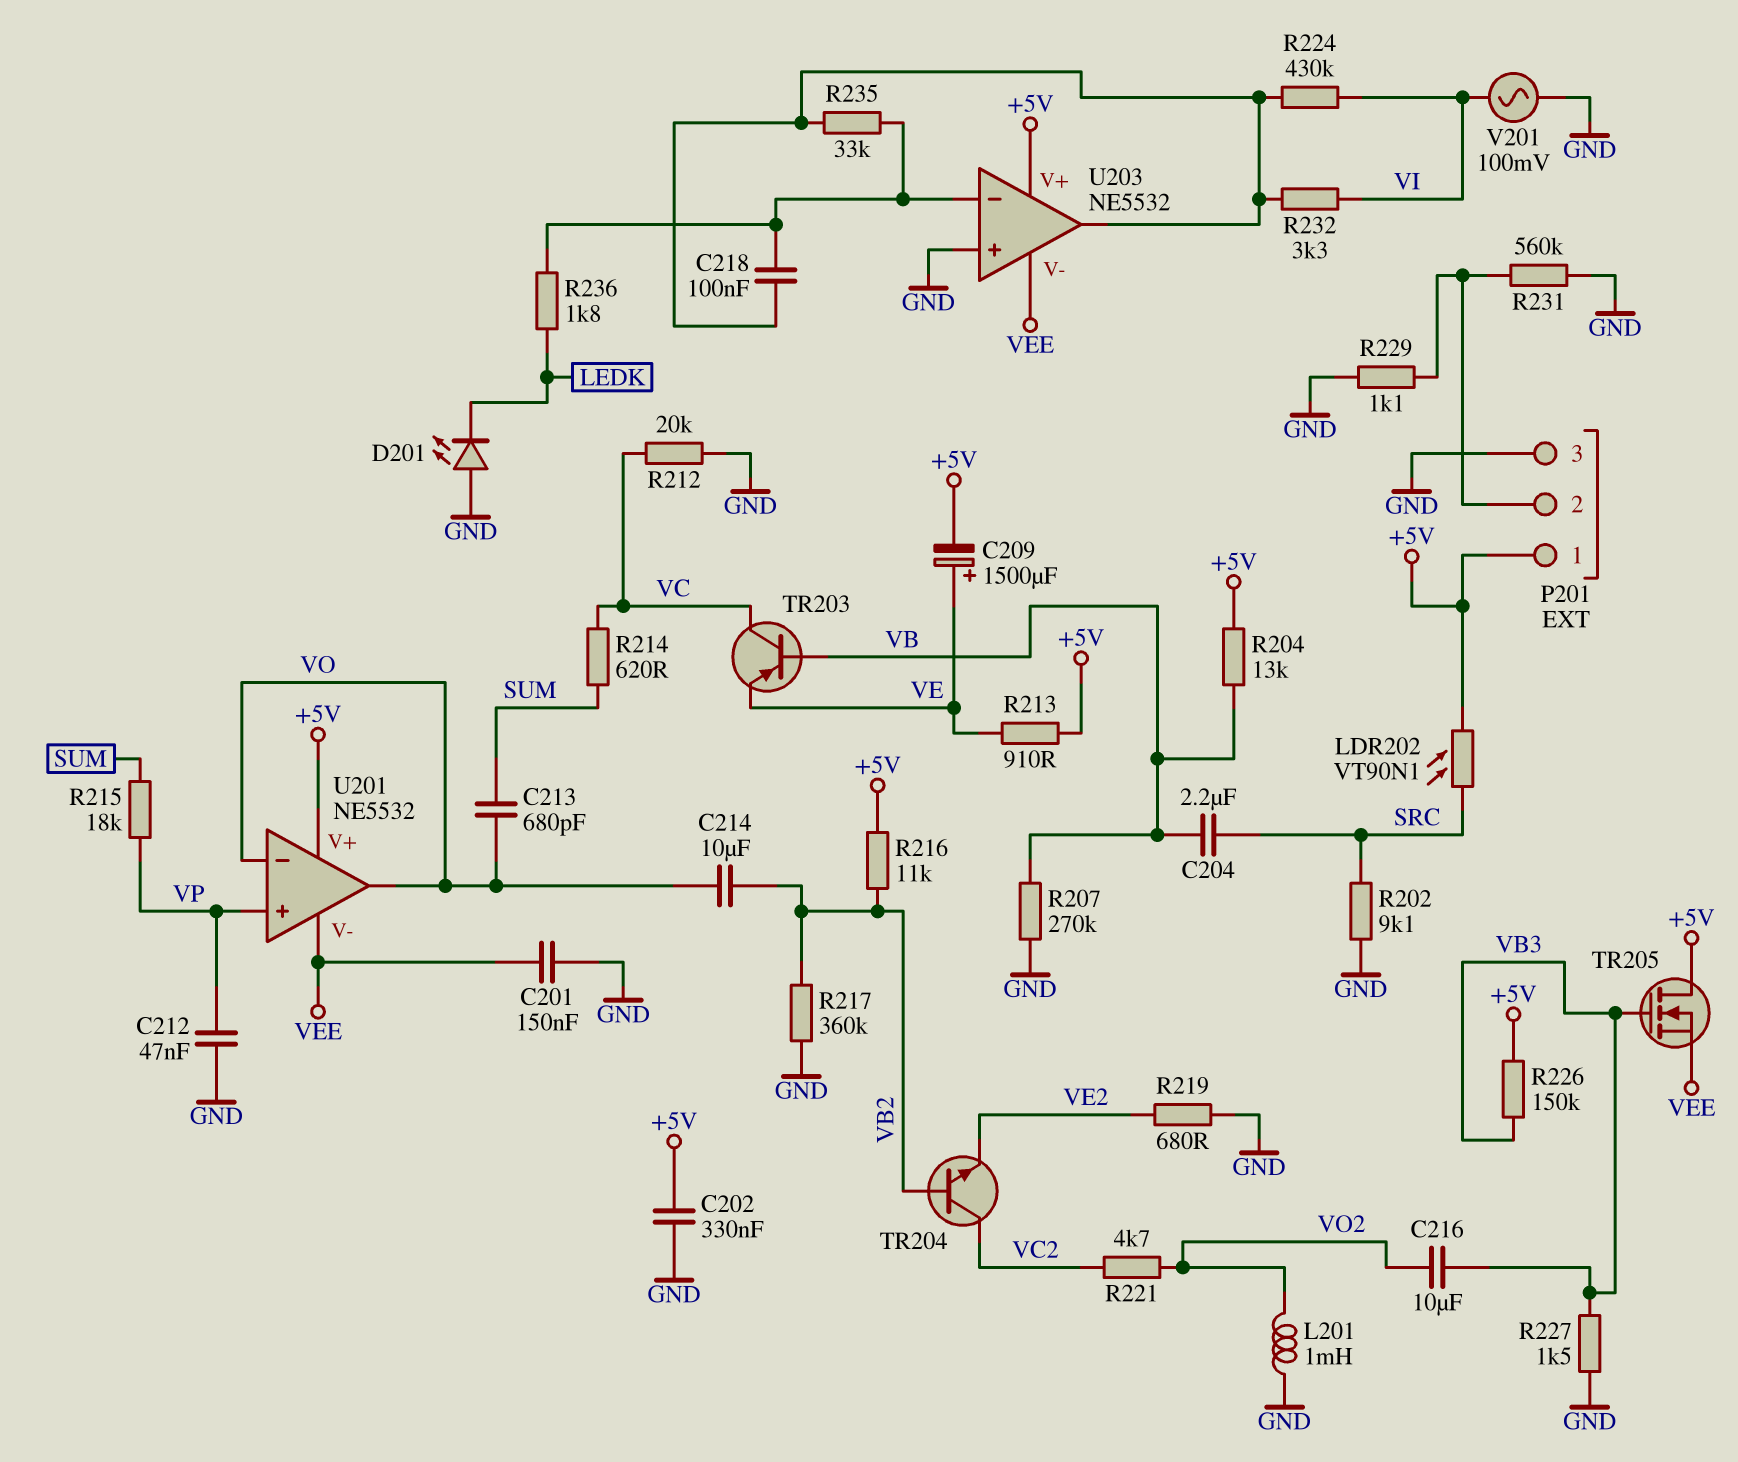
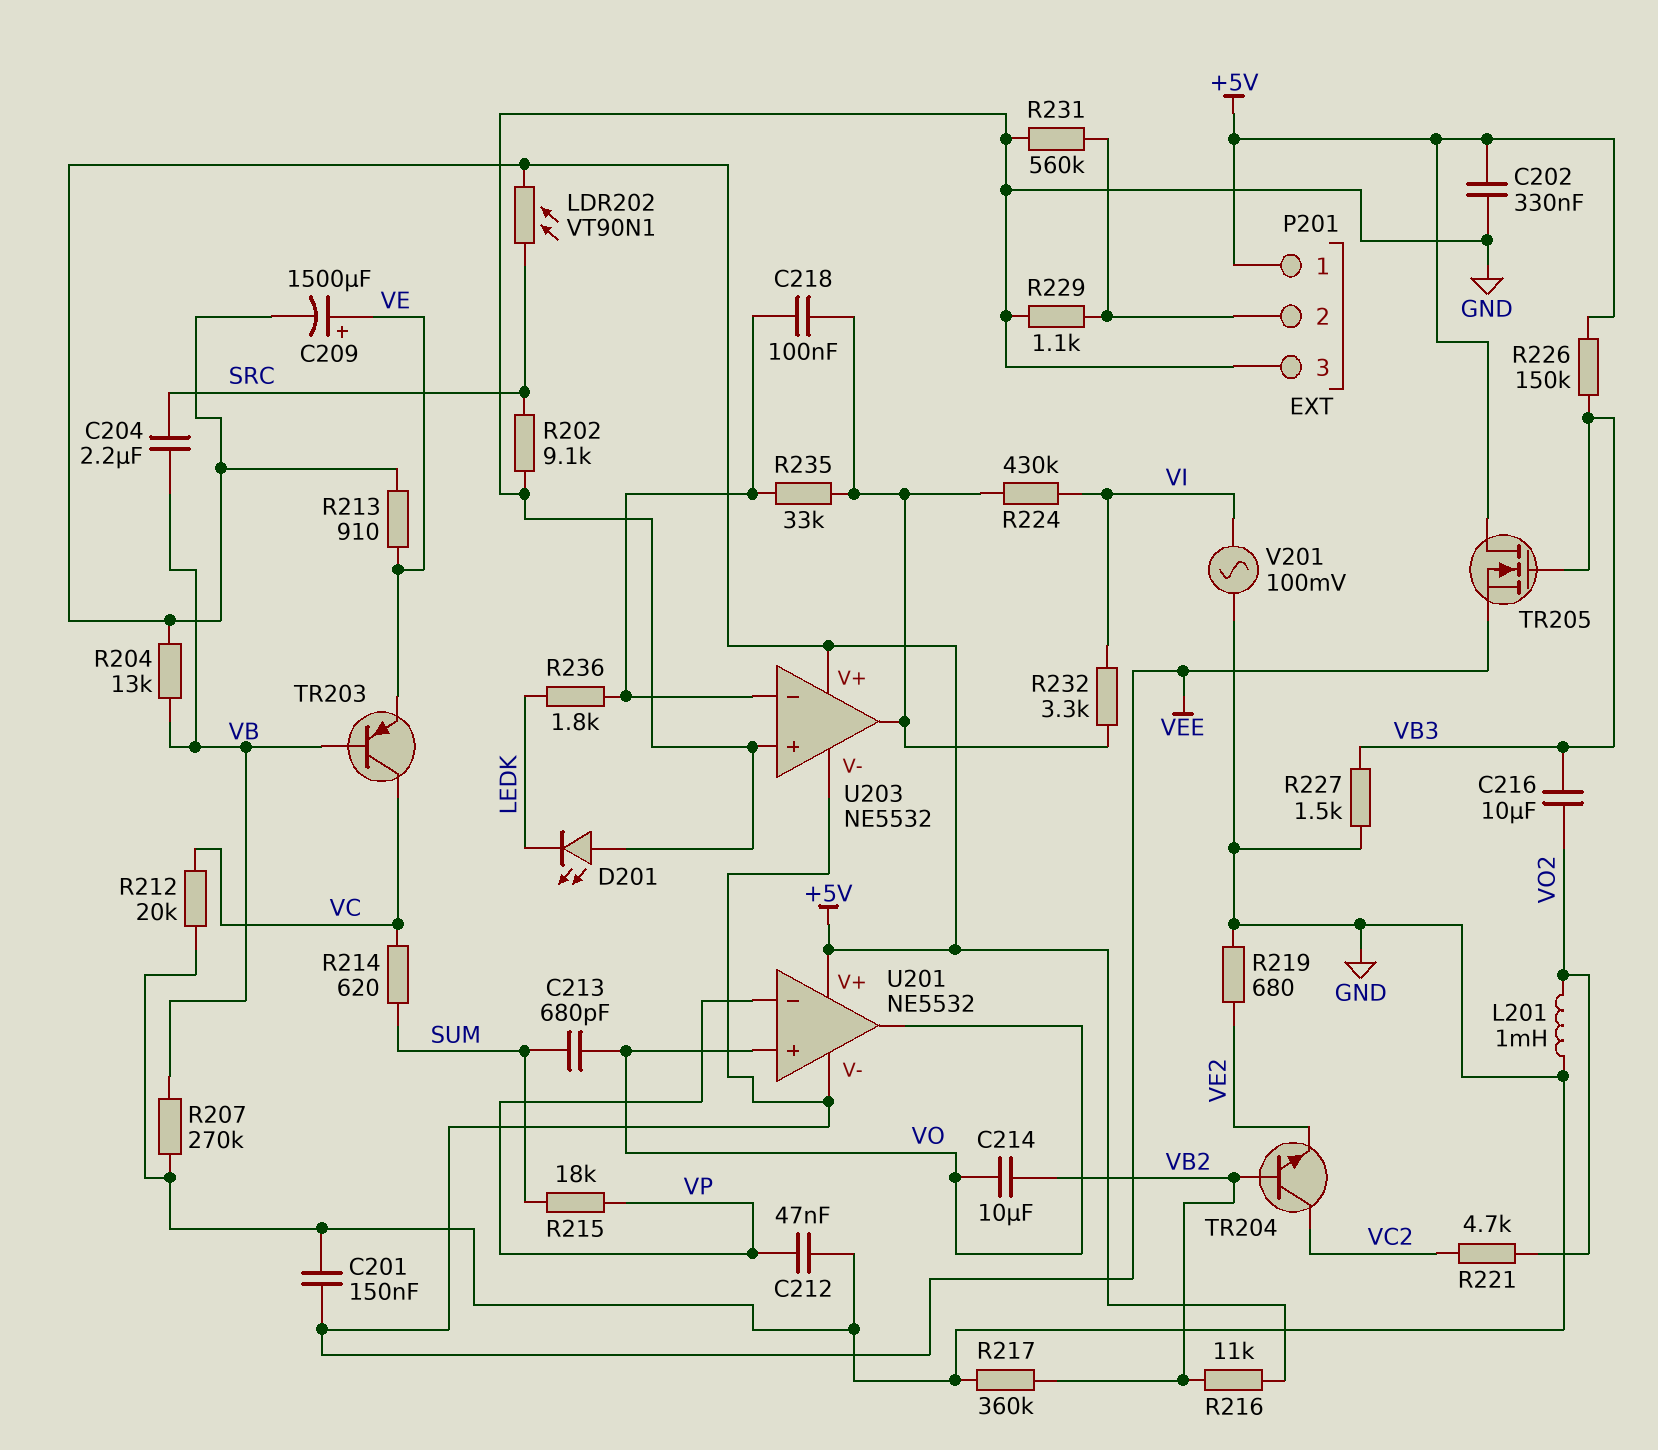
U201 pin in+: VP -> VO
U201 pin in-: VO -> VP

